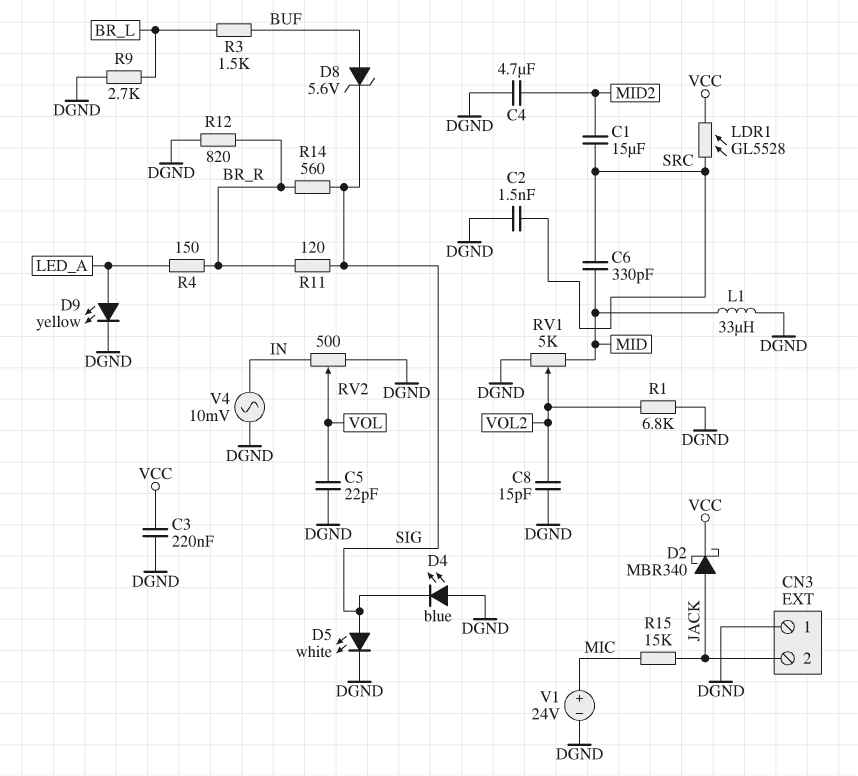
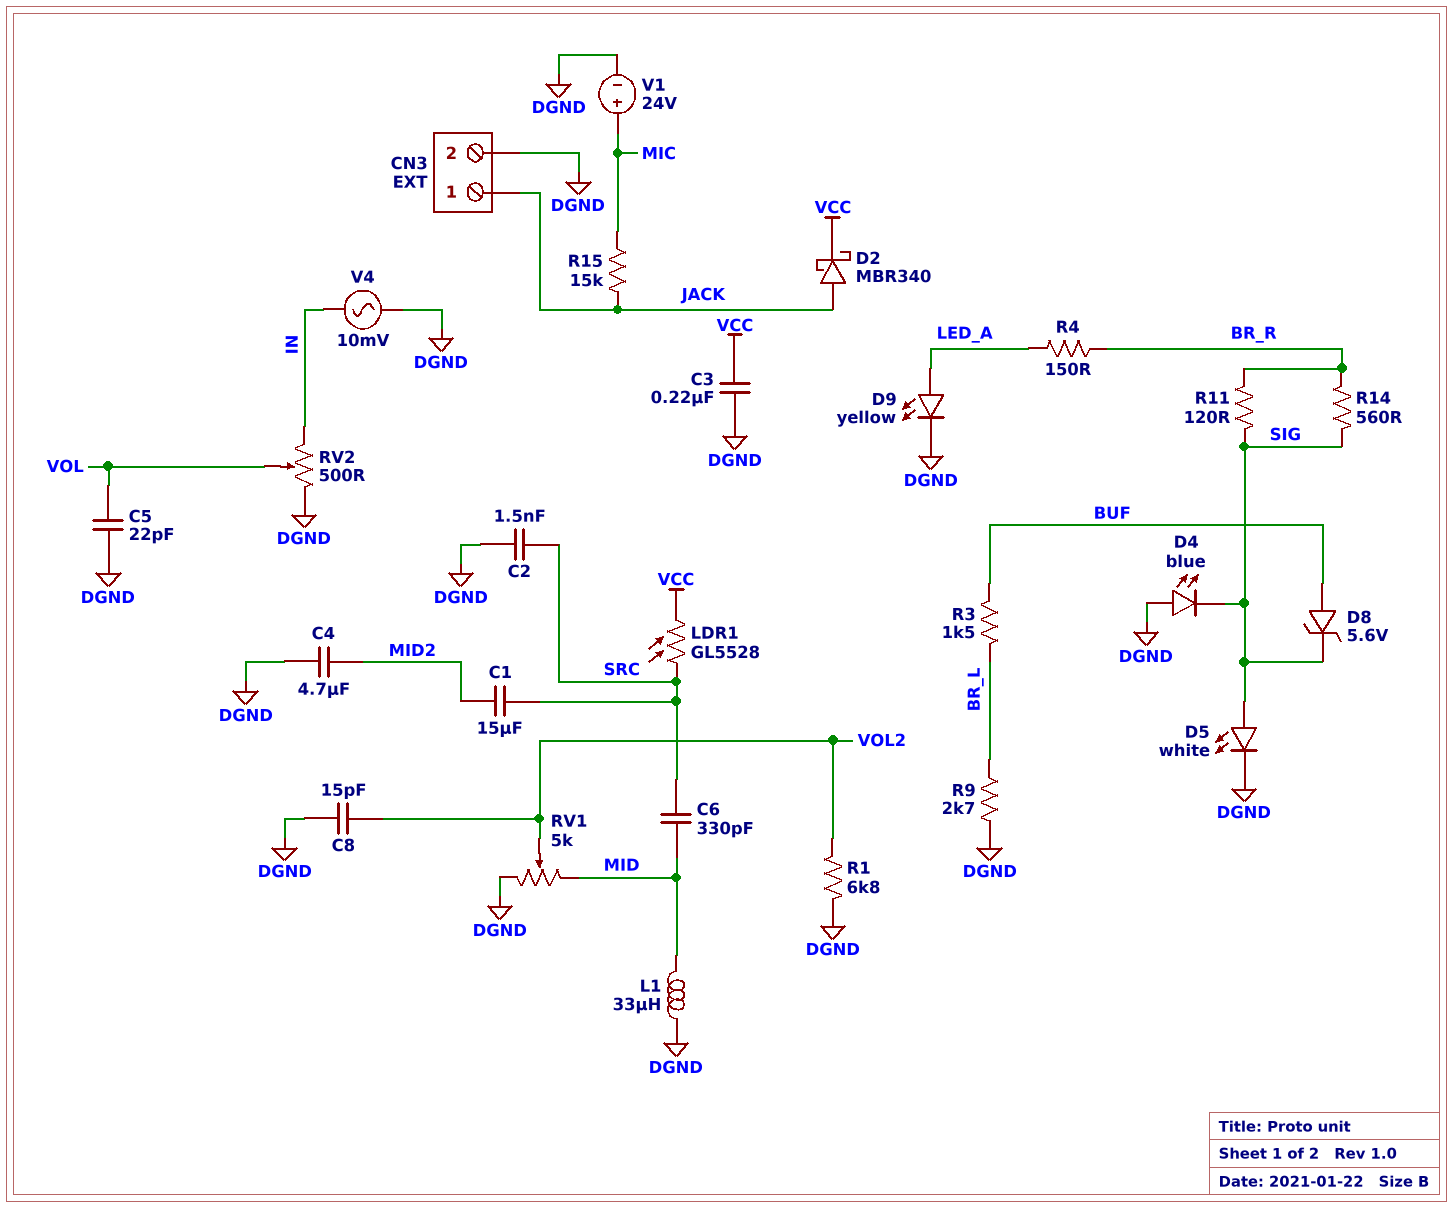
CN3 pin 1: DGND -> JACK
CN3 pin 2: JACK -> DGND
R12: 820 (BR_R, DGND) -> none

